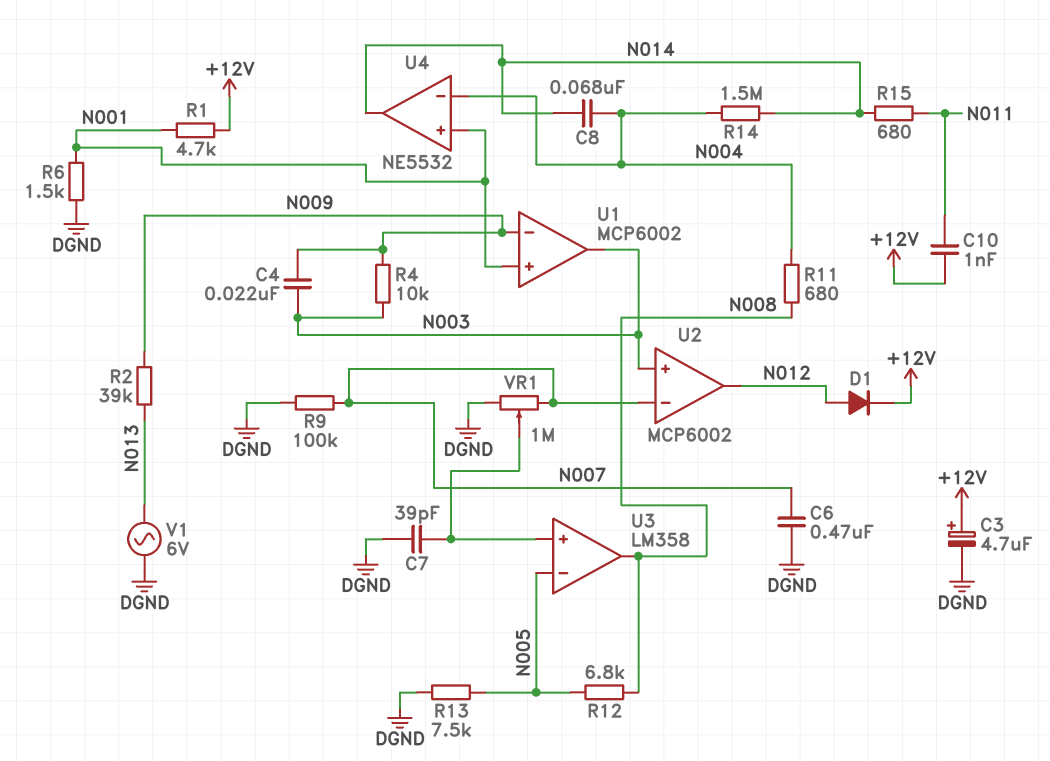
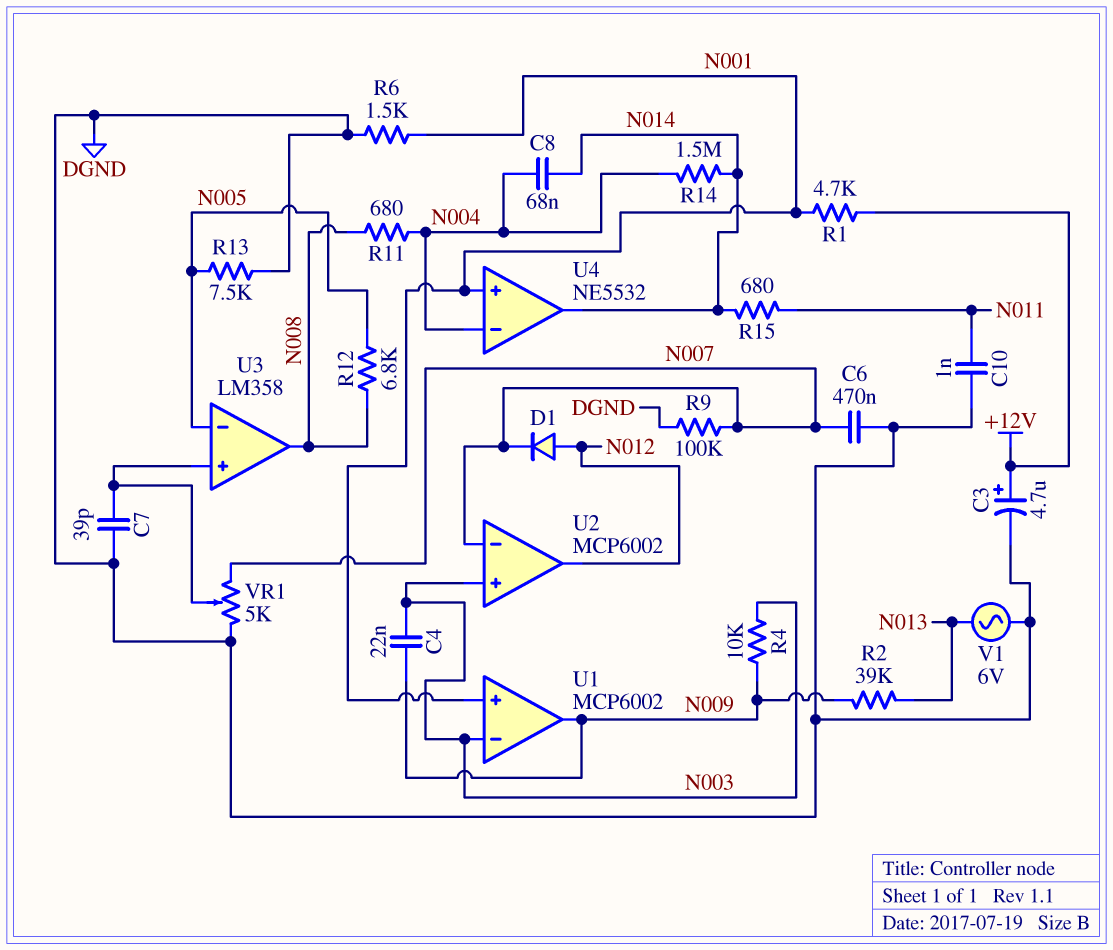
C10: 1nF (+12V, N011) -> 1nF (DGND, N011)
D1: diode (A N012, K +12V) -> diode (A N012, K N007)
U1 pin in-: N009 -> N003
U1 pin out: N003 -> N009
VR1: 1M (DGND, N007, wiper U3/in+) -> 5k (DGND, N007, wiper U3/in+)

